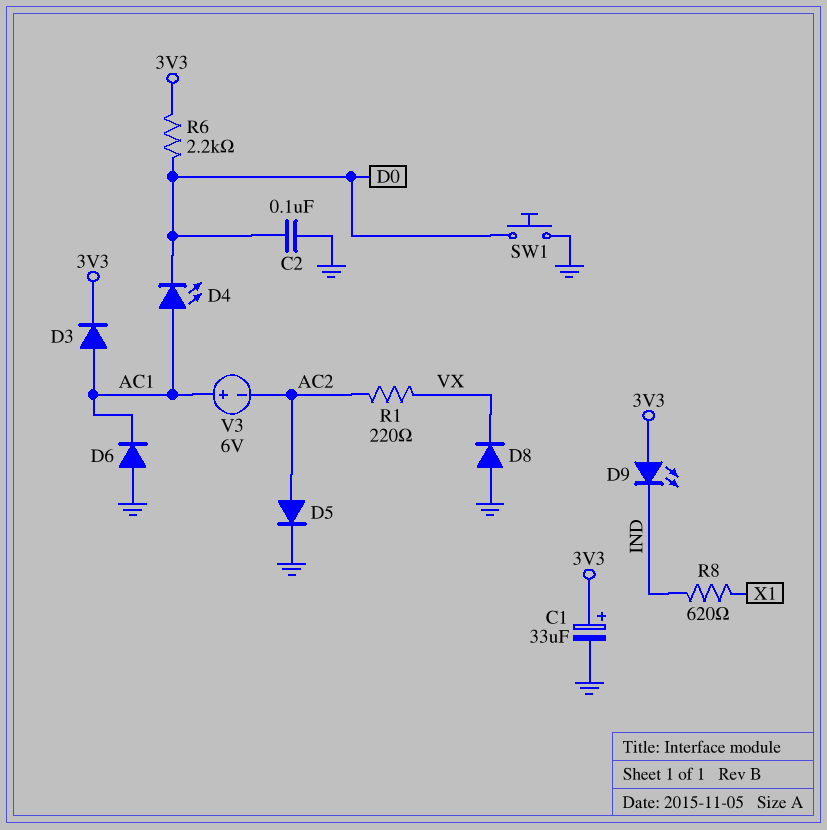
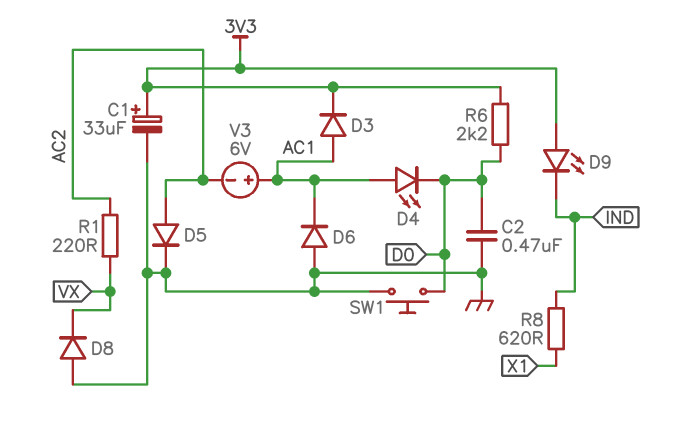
C2: 100nF (D0, GND) -> 470nF (D0, GND)

